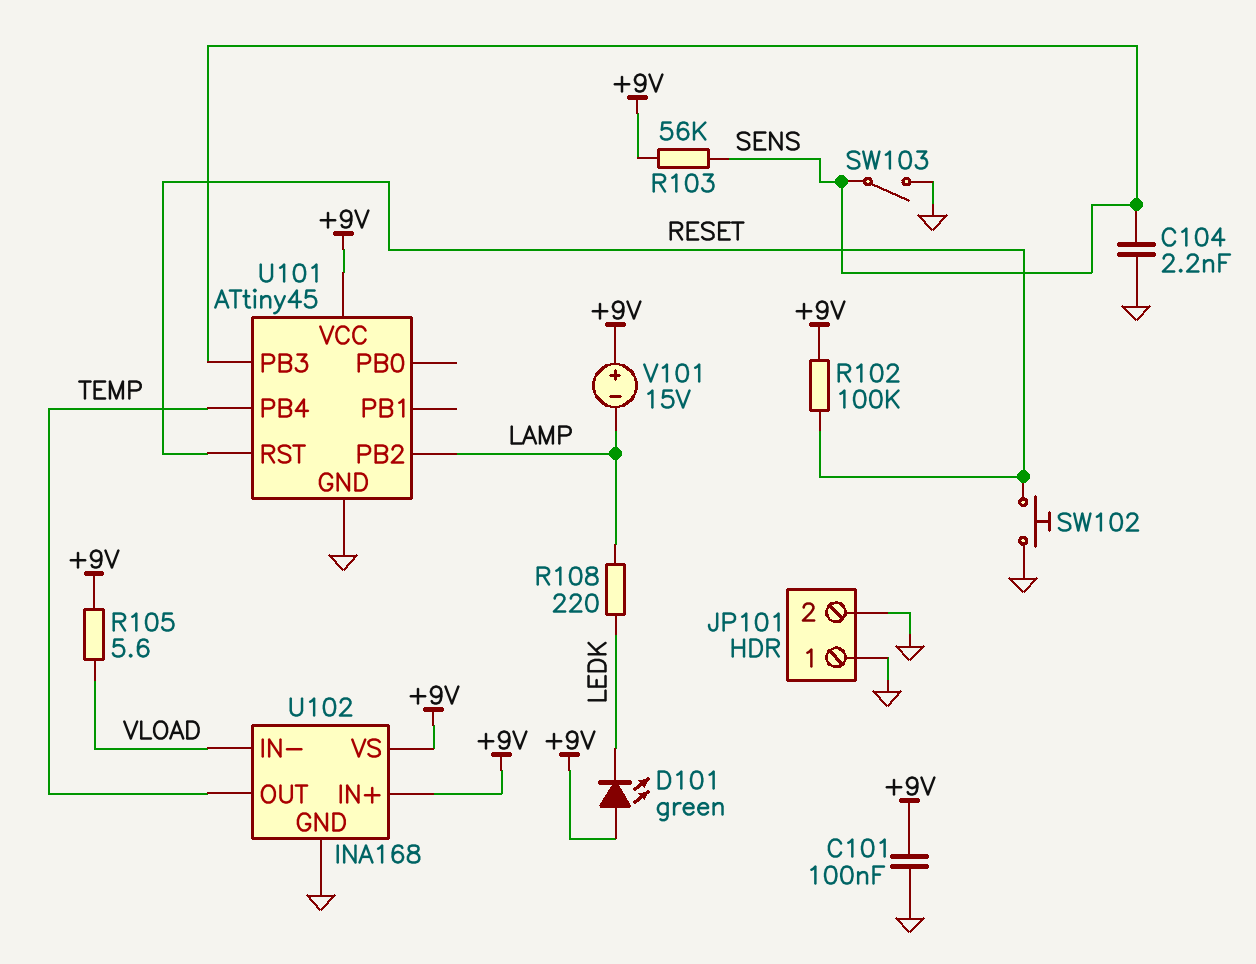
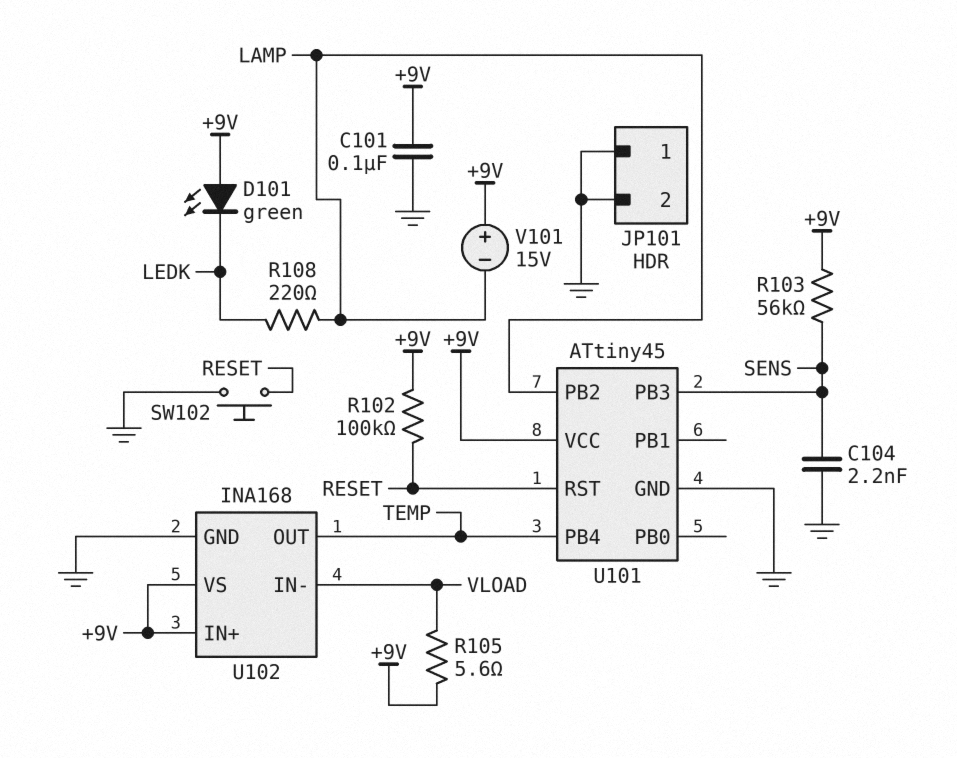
SW103: switch (GND, SENS) -> none

